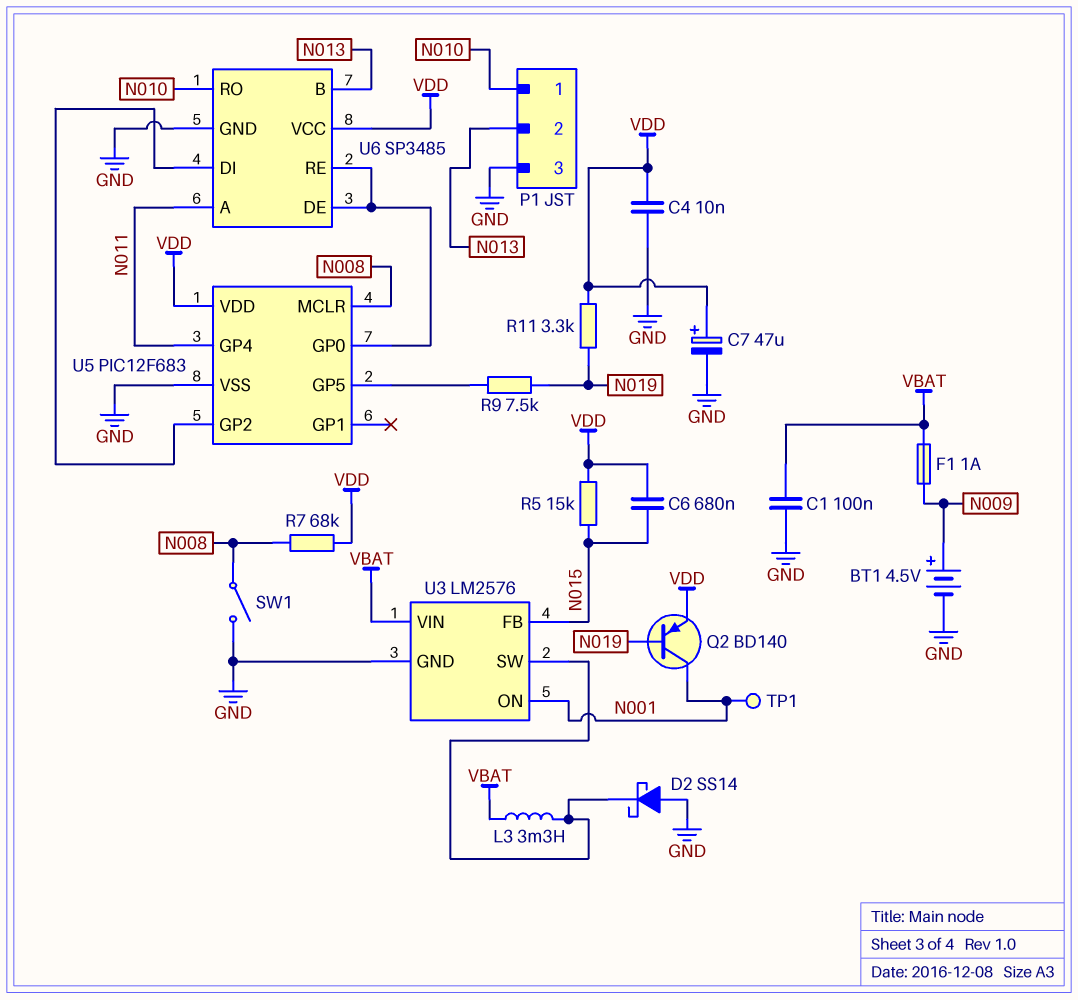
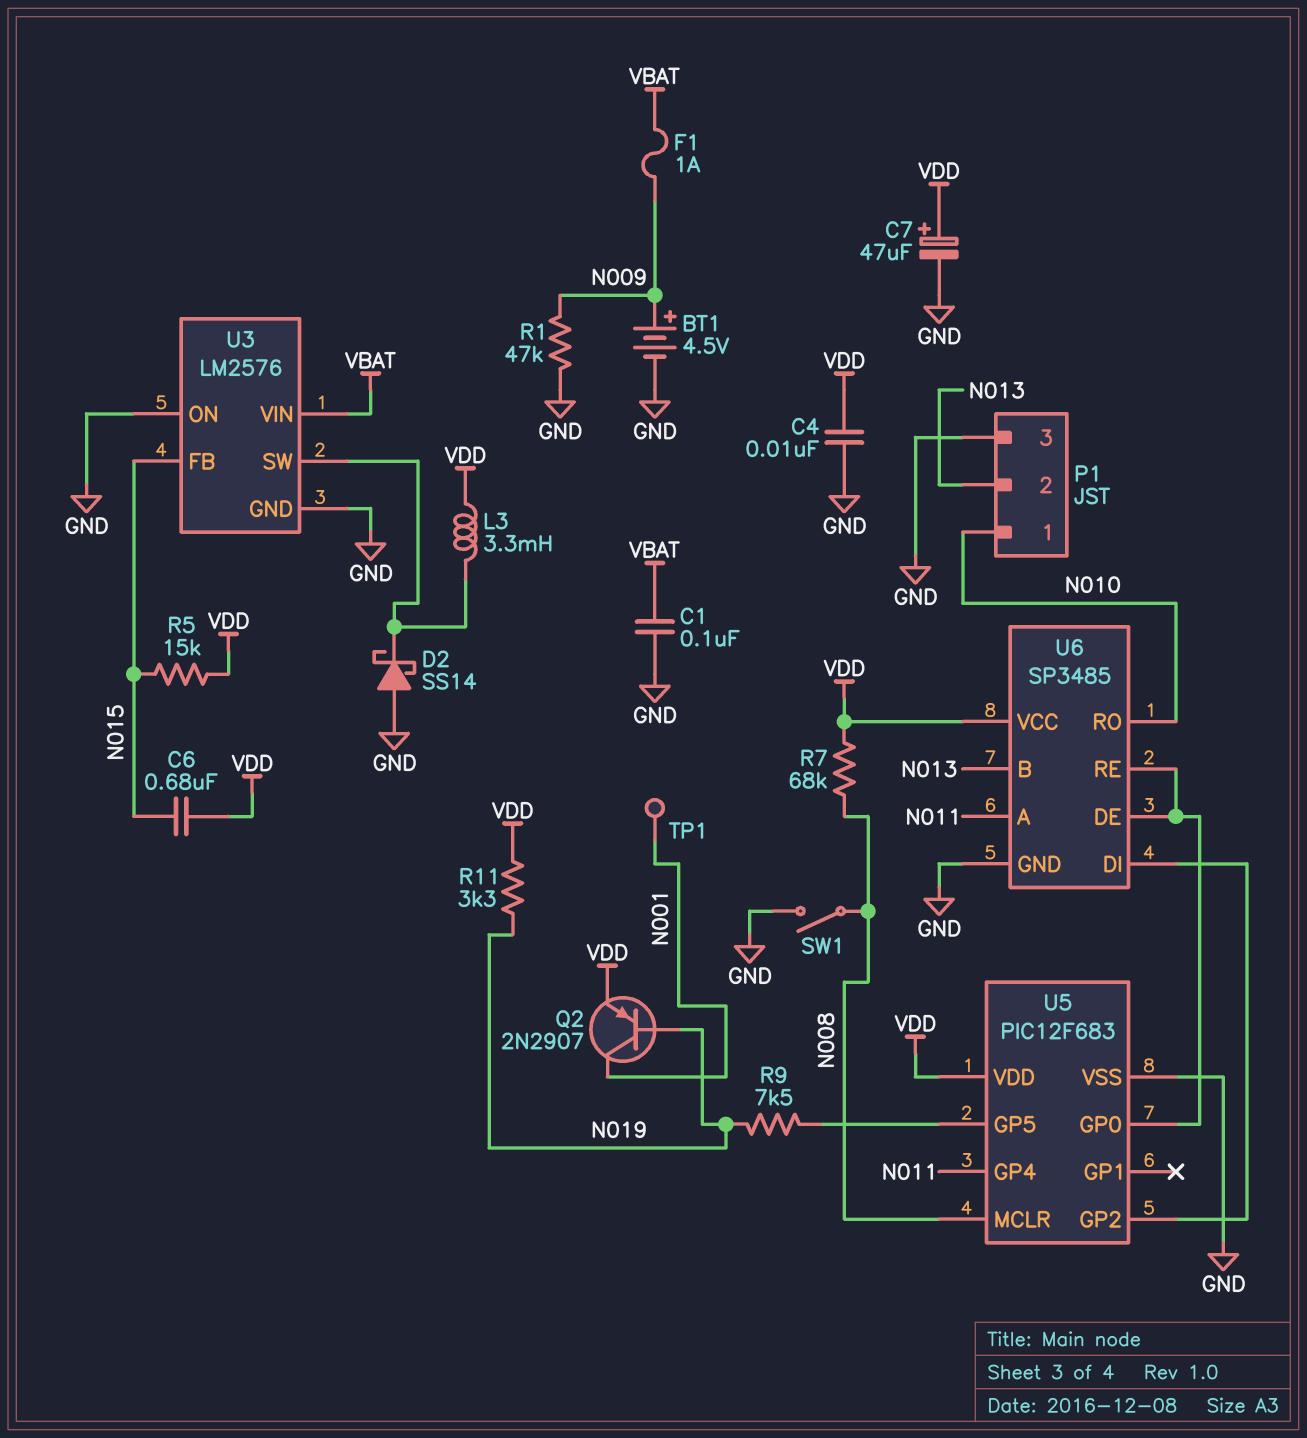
L3: 3.3mH (U3/SW, VBAT) -> 3.3mH (U3/SW, VDD)
Q2: PNP BD140 (B N019, C N001, E VDD) -> PNP 2N2907 (B N019, C N001, E VDD)
R1: none -> 47k (GND, N009)
U3 pin ON: N001 -> GND

